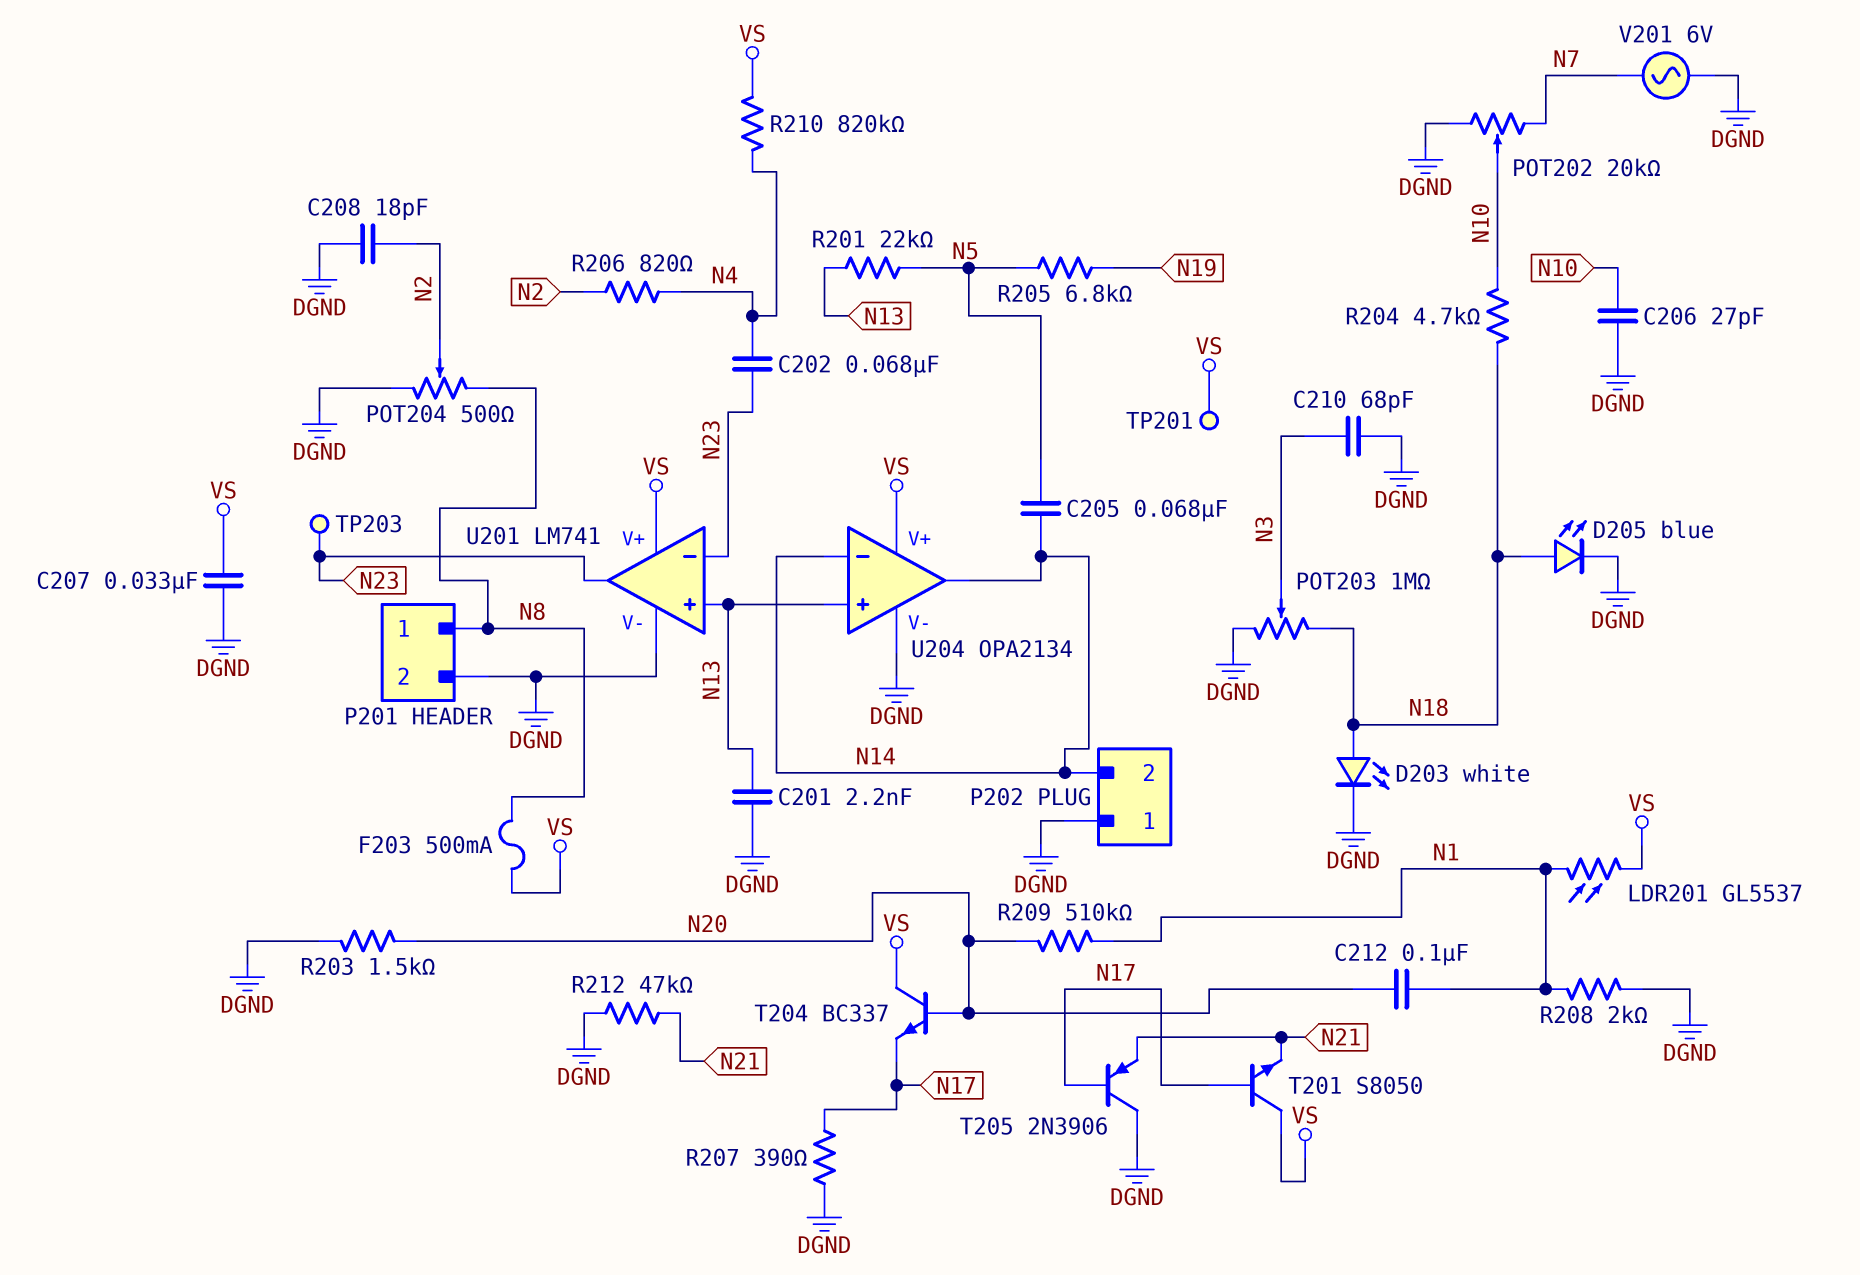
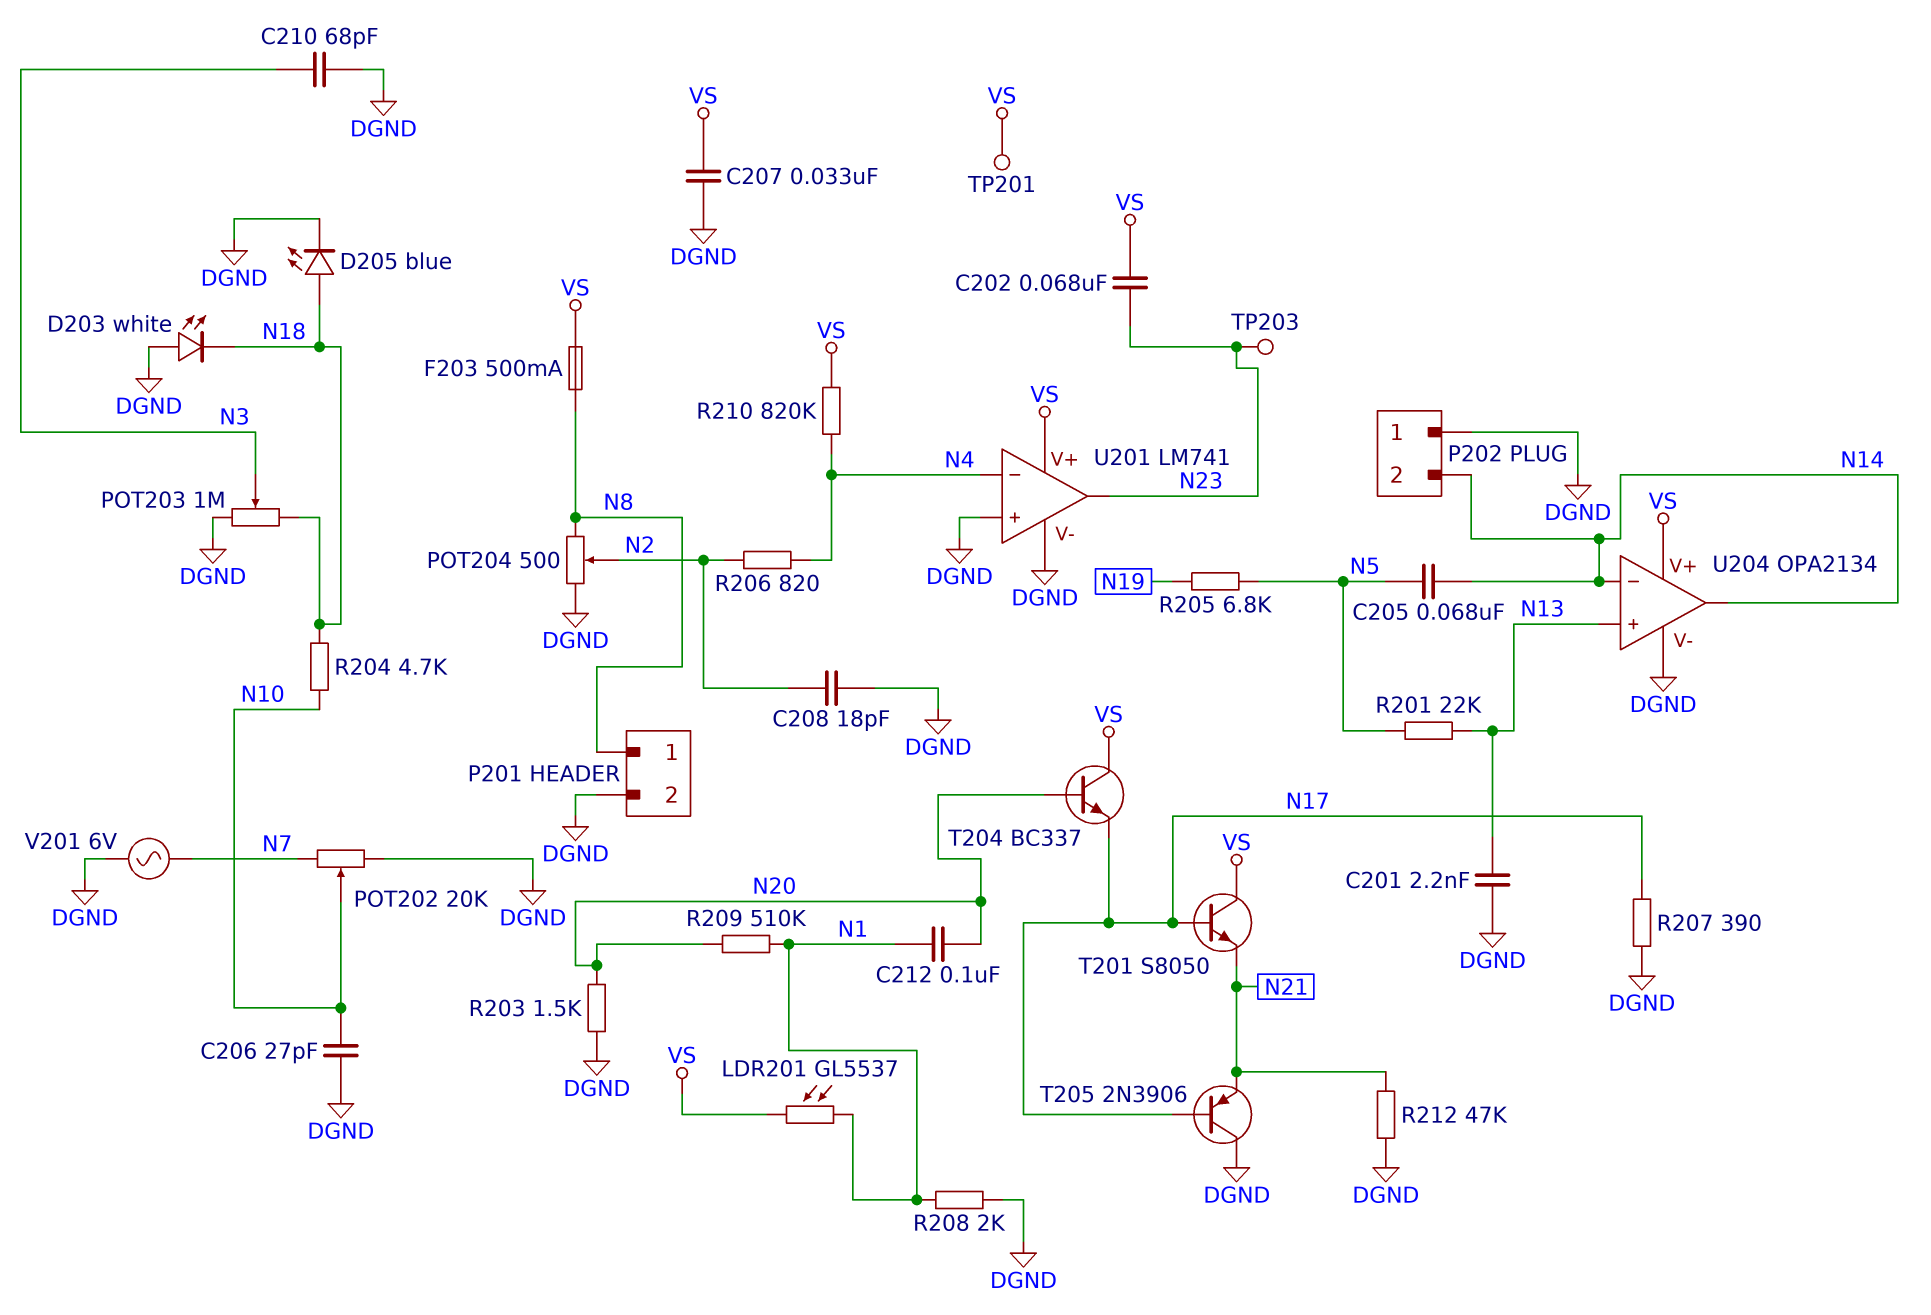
C202: 68nF (N4, N23) -> 68nF (N23, VS)
D203: LED white (A N18, K DGND) -> LED white (A DGND, K N18)
U201 pin in+: N13 -> DGND
U201 pin in-: N23 -> N4

